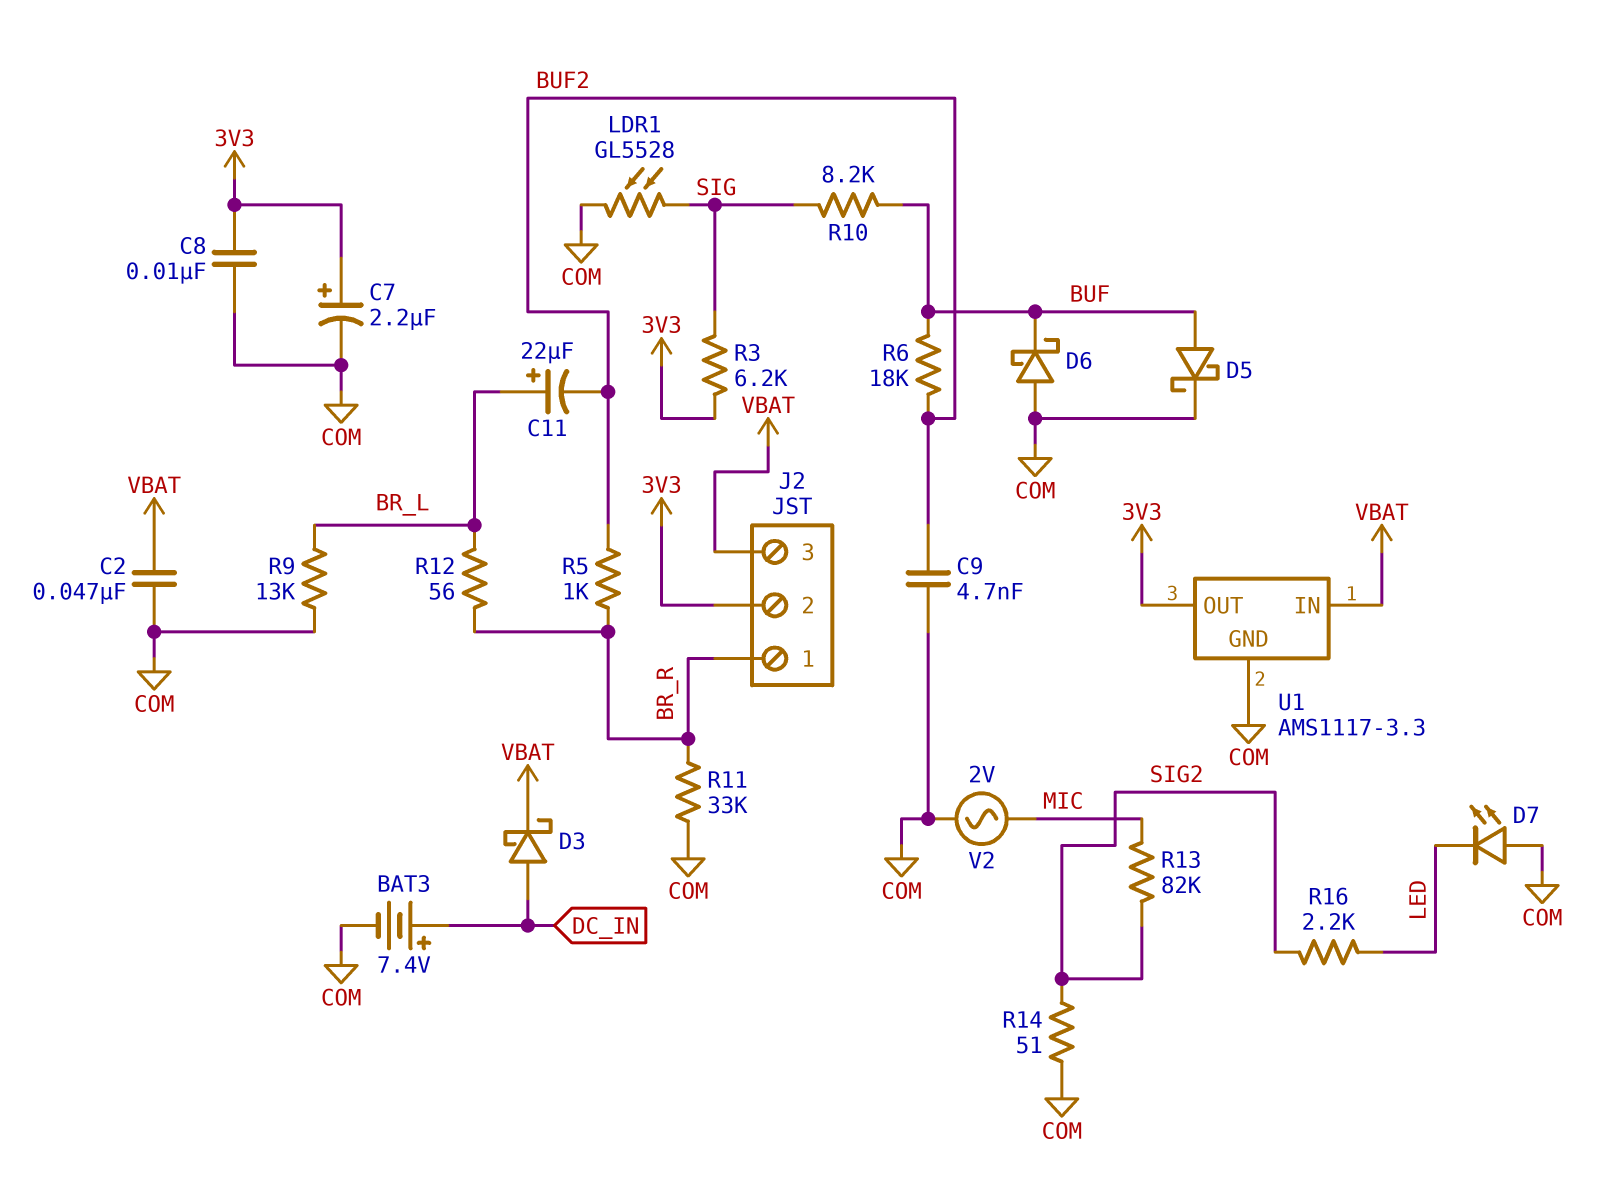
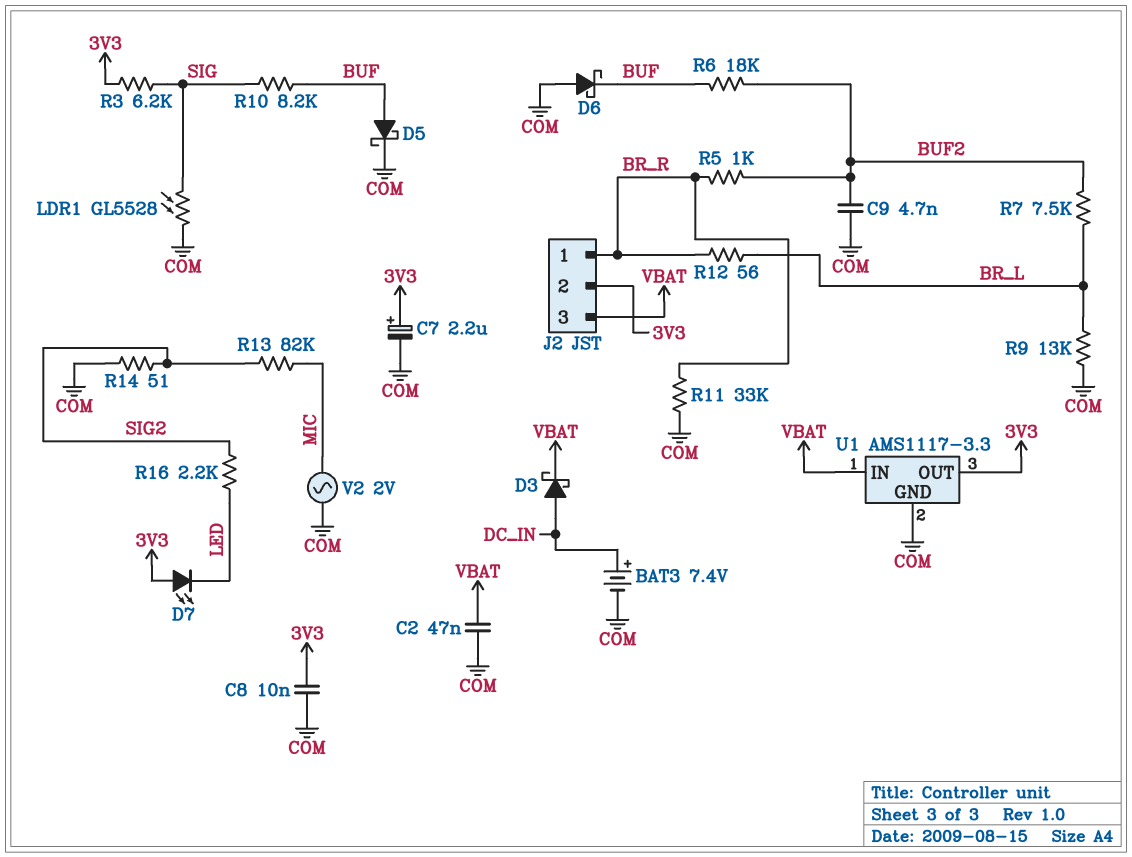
C11: 22uF (plus BR_L, minus BUF2) -> none
D7: LED (A COM, K LED) -> LED (A 3V3, K LED)
R7: none -> 7.5k (BR_L, BUF2)

